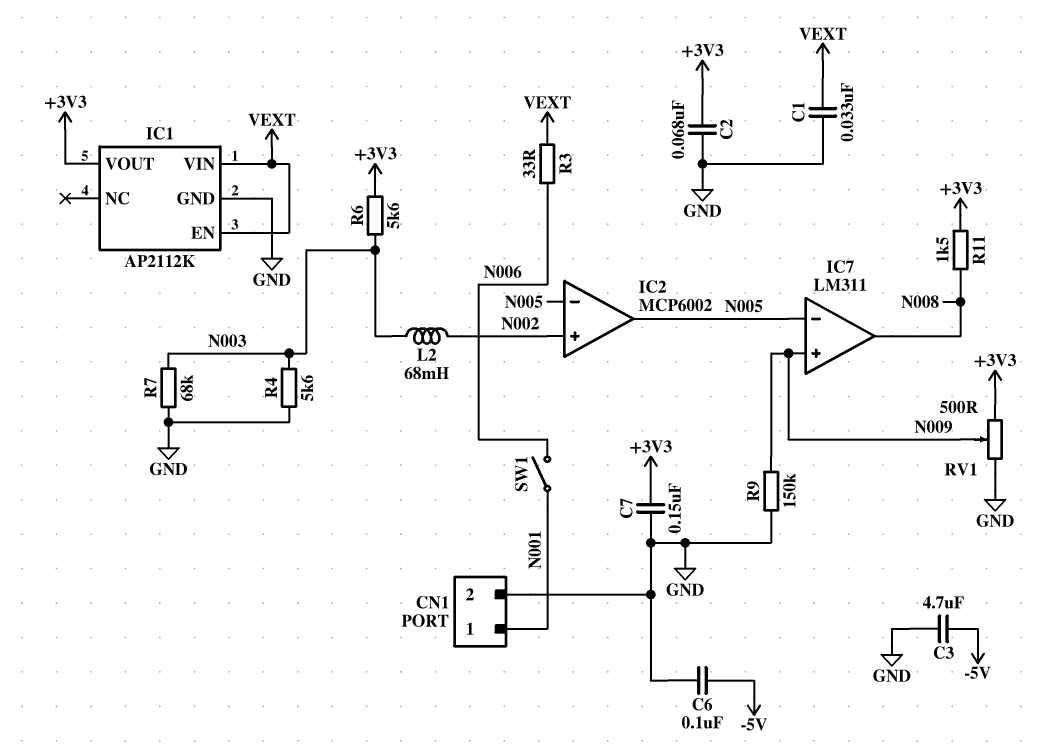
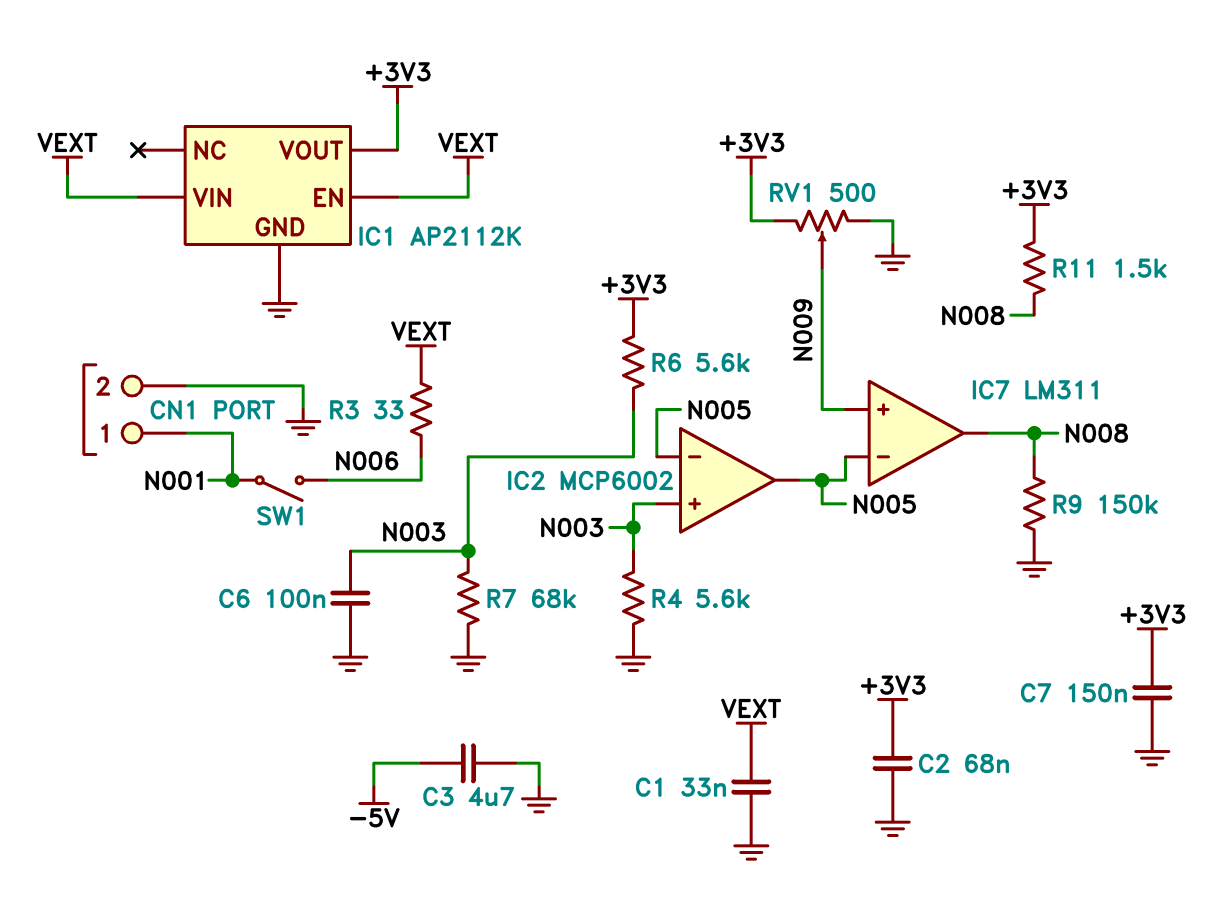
C6: 100nF (-5V, GND) -> 100nF (GND, N003)
IC2 pin in+: N002 -> N003
L2: 68mH (N002, N003) -> none
R9: 150k (GND, N009) -> 150k (GND, N008)

